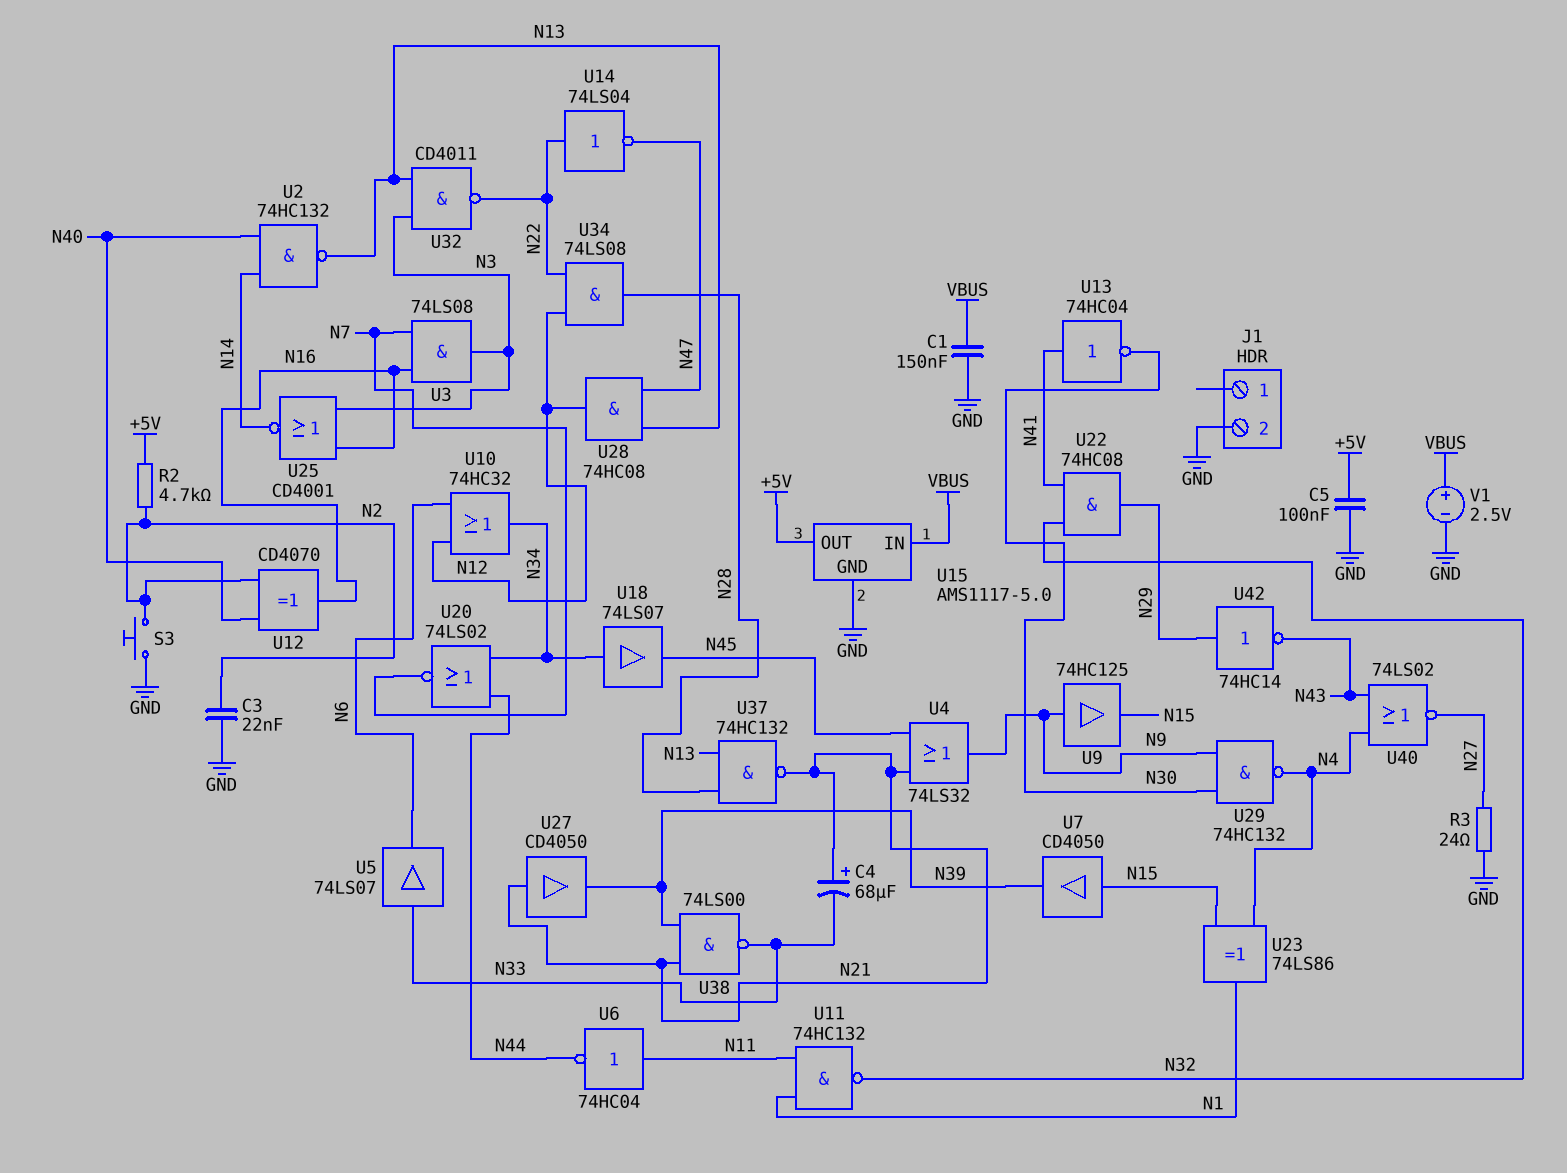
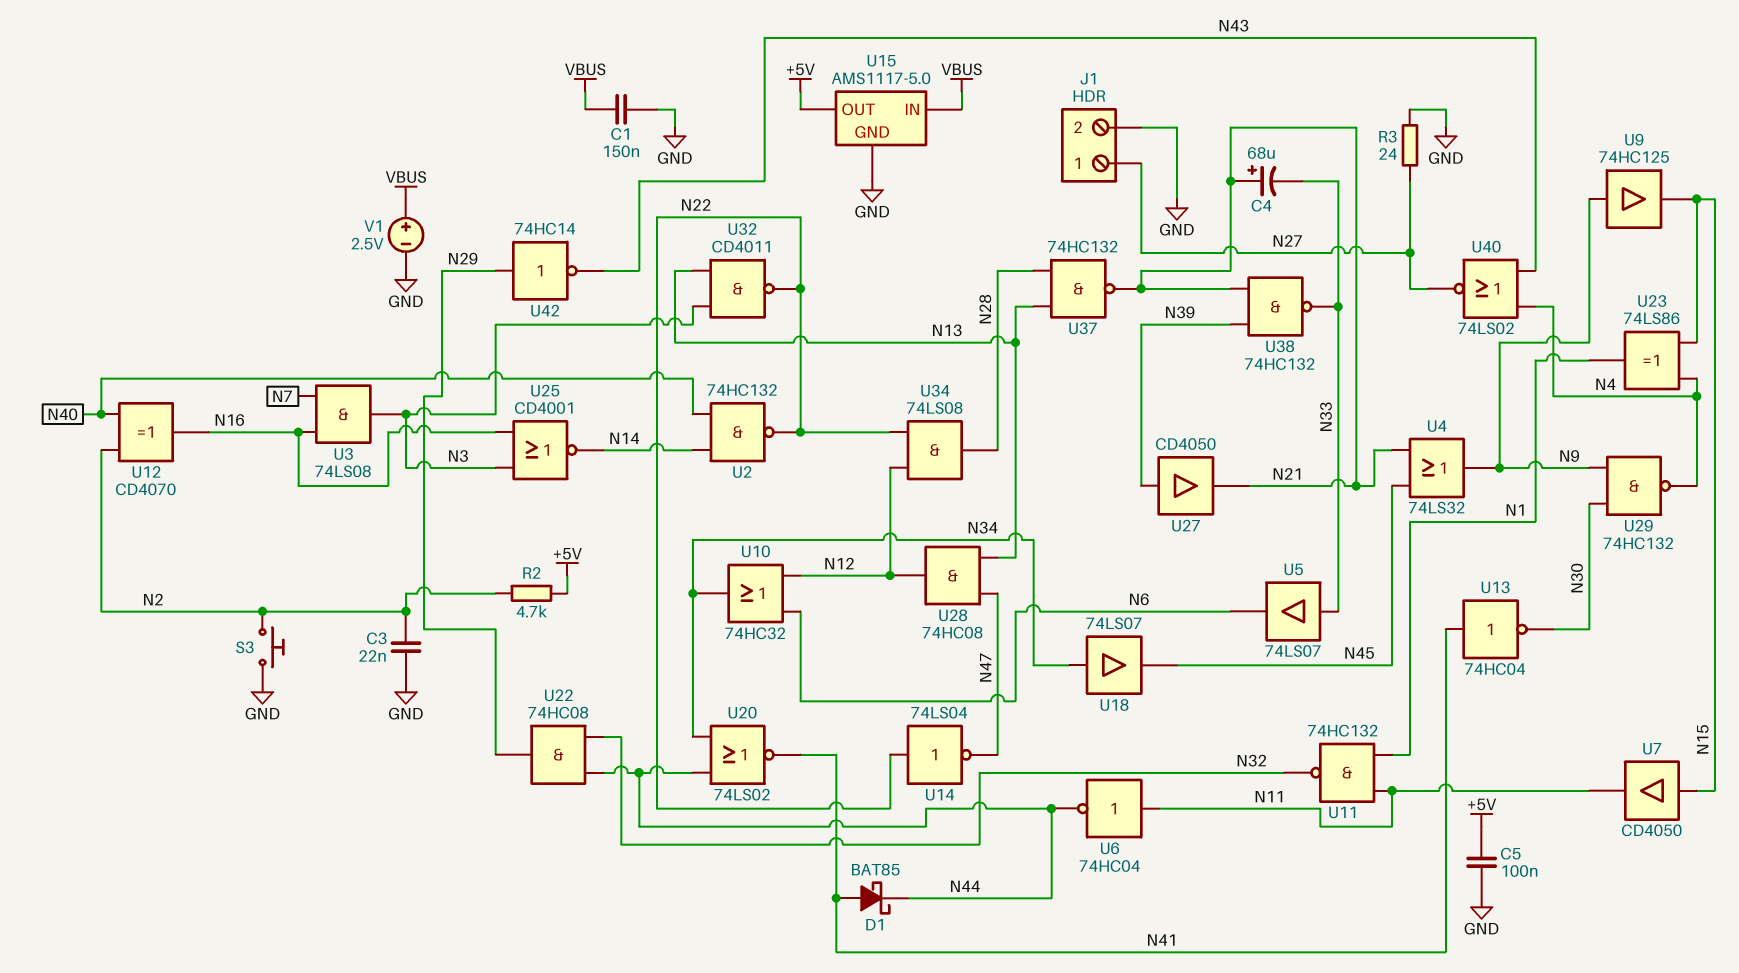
D1: none -> schottky BAT85 (A N41, K N44)
J1 pin 1: none -> N27
U2: NAND 74HC132 (in N14, in N40, out N13) -> NAND 74HC132 (in N14, in N40, out N22)
U7: buffer CD4050 (in N15, out N39) -> buffer CD4050 (in N15, out N11)
U20: NOR 74LS02 (in N34, in N44, out N7) -> NOR 74LS02 (in N34, in N44, out N41)
U22: AND 74HC08 (in N32, in N41, out N29) -> AND 74HC08 (in N32, in N44, out N29)
U27: buffer CD4050 (in N21, out N39) -> buffer CD4050 (in N39, out N21)
U38: NAND 74LS00 (in N21, in N39, out N33) -> NAND 74HC132 (in N21, in N39, out N33)

